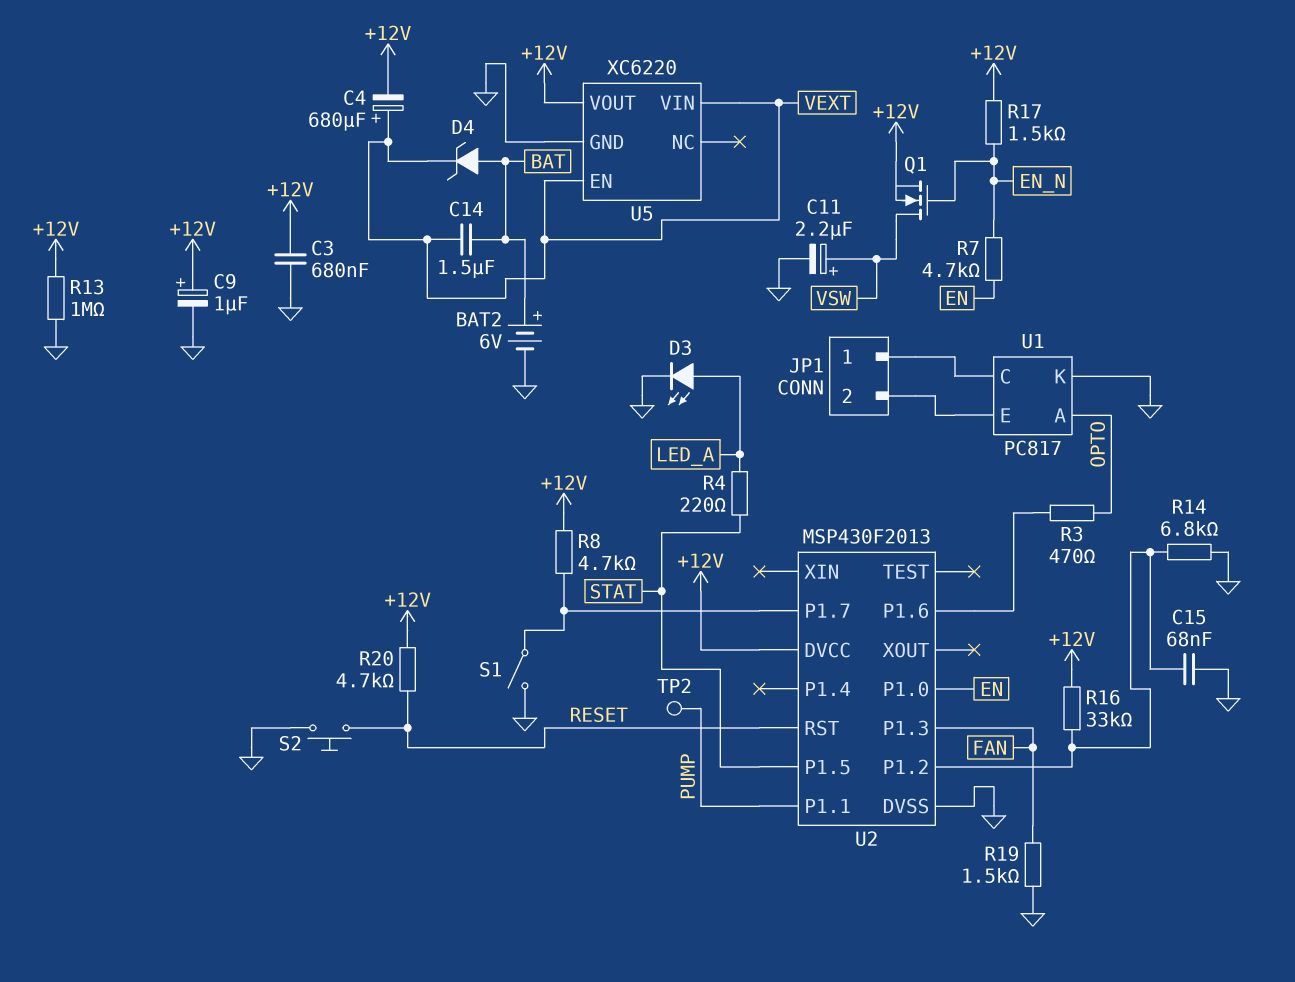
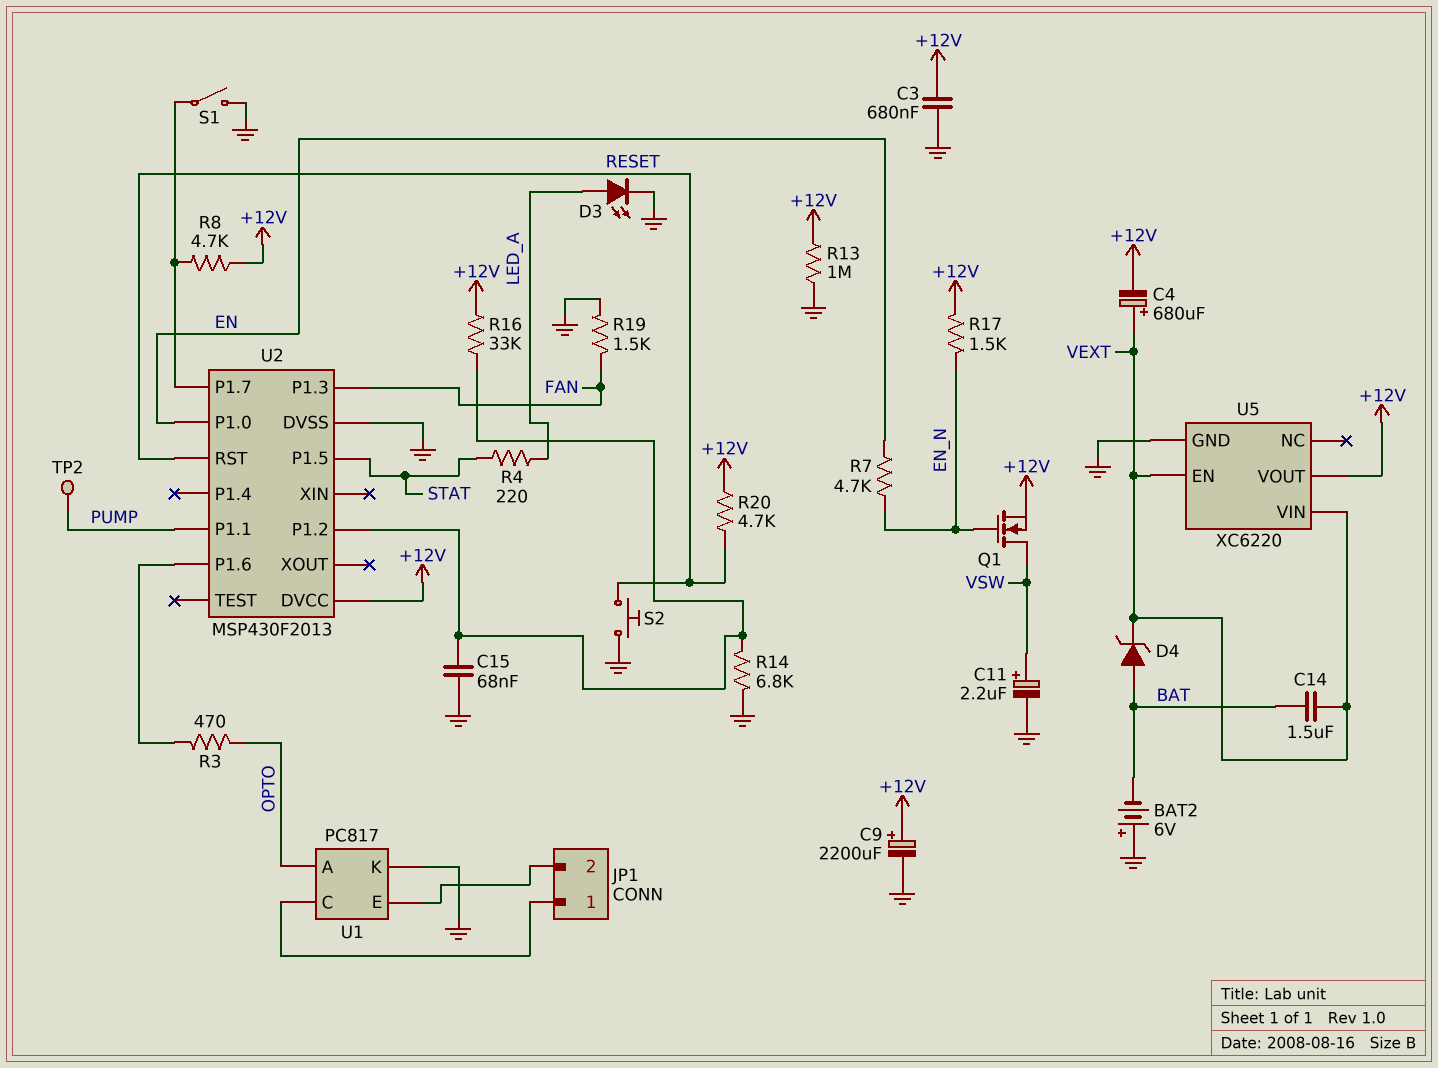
BAT2: 6V (plus BAT, minus GND) -> 6V (plus GND, minus BAT)
C9: 1uF (plus +12V, minus GND) -> 2200uF (plus +12V, minus GND)

